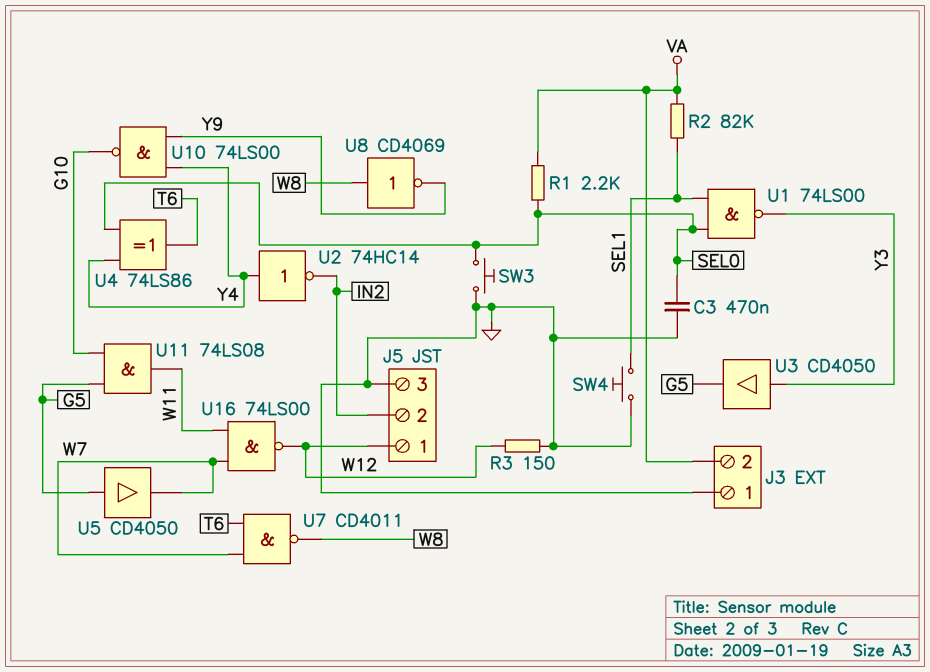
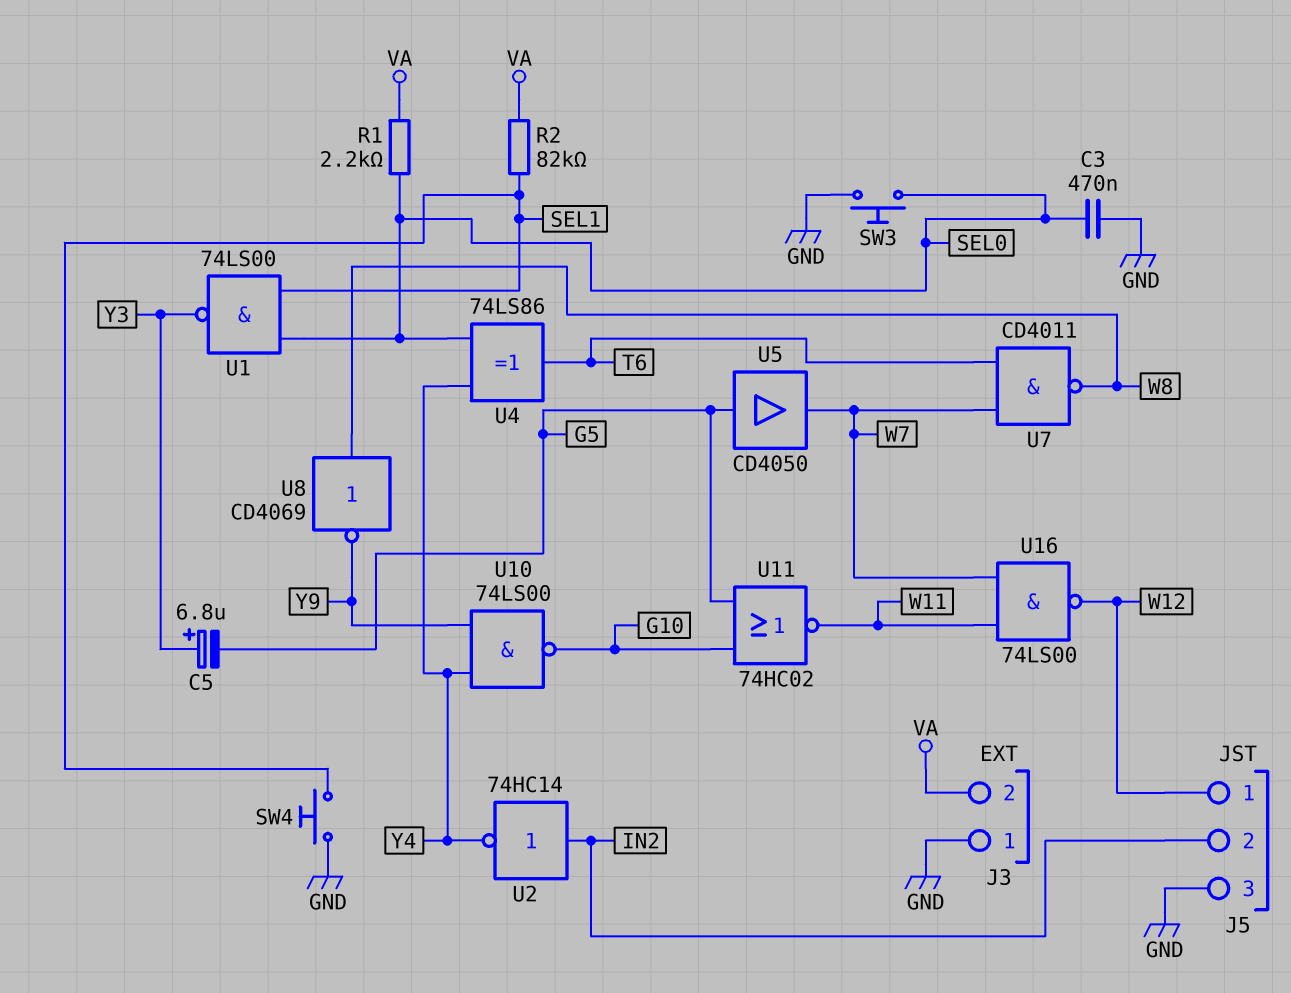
C5: none -> 6.8uF (plus Y3, minus G5)
R3: 150 (GND, W12) -> none
U2: NOT 74HC14 (in Y4, out IN2) -> NOT 74HC14 (in IN2, out Y4)
U3: buffer CD4050 (in Y3, out G5) -> none
U11: AND 74LS08 (in G5, in G10, out W11) -> NOR 74HC02 (in G5, in G10, out W11)

